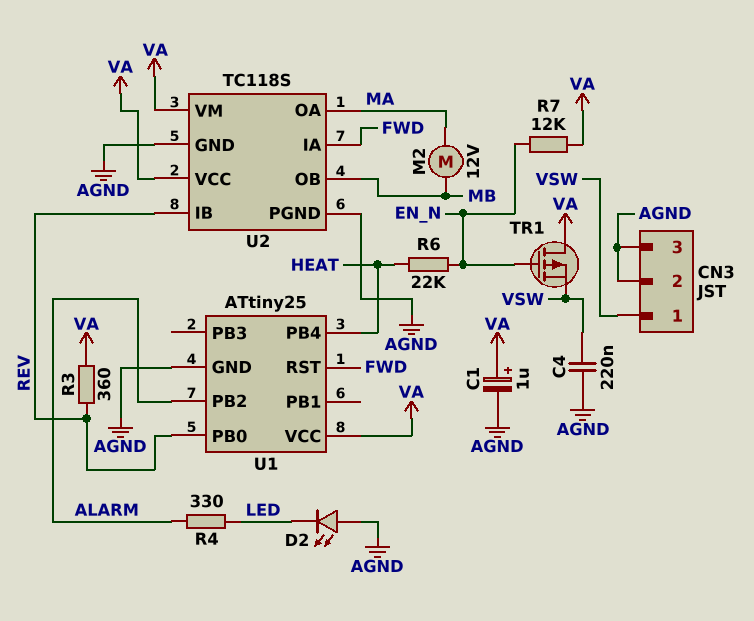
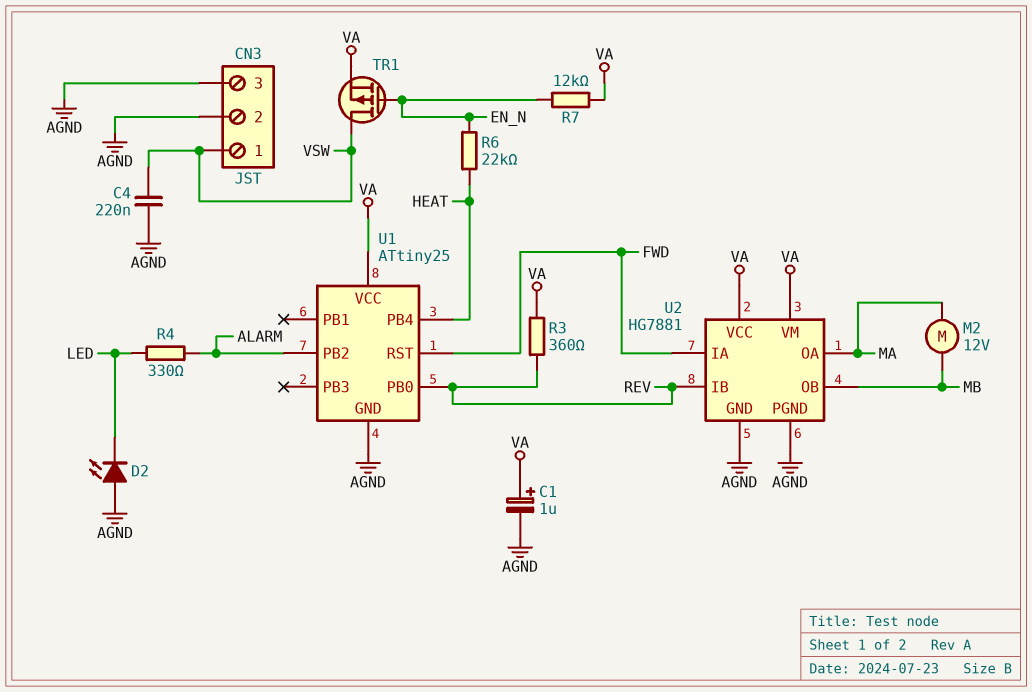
TR1: PMOS (G EN_N, D VA, S VSW) -> PMOS (G EN_N, D VSW, S VA)
U2: TC118S -> HG7881

